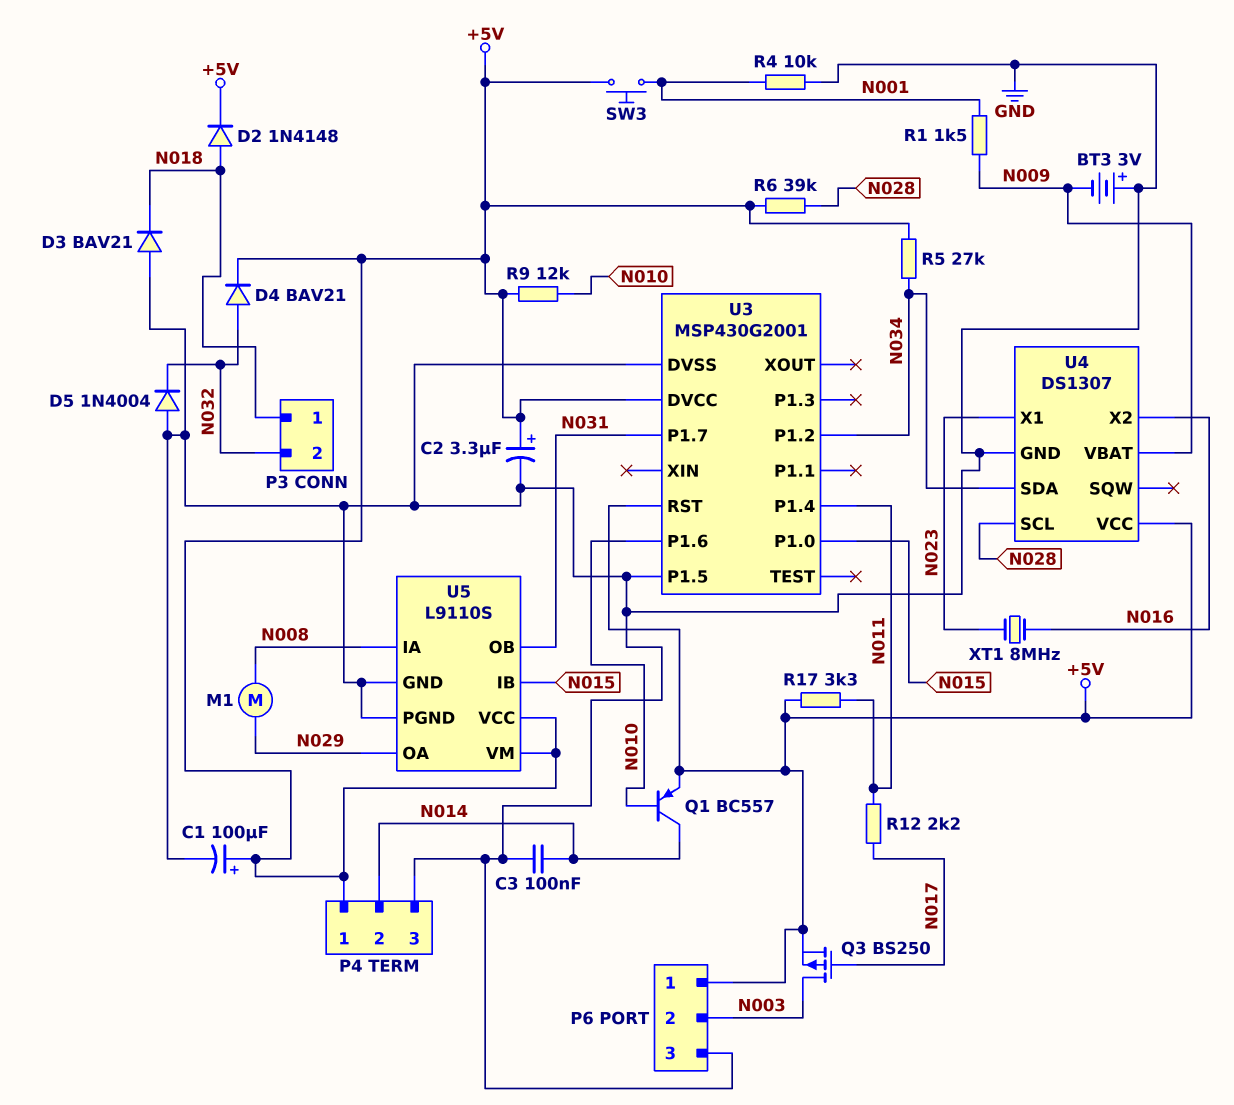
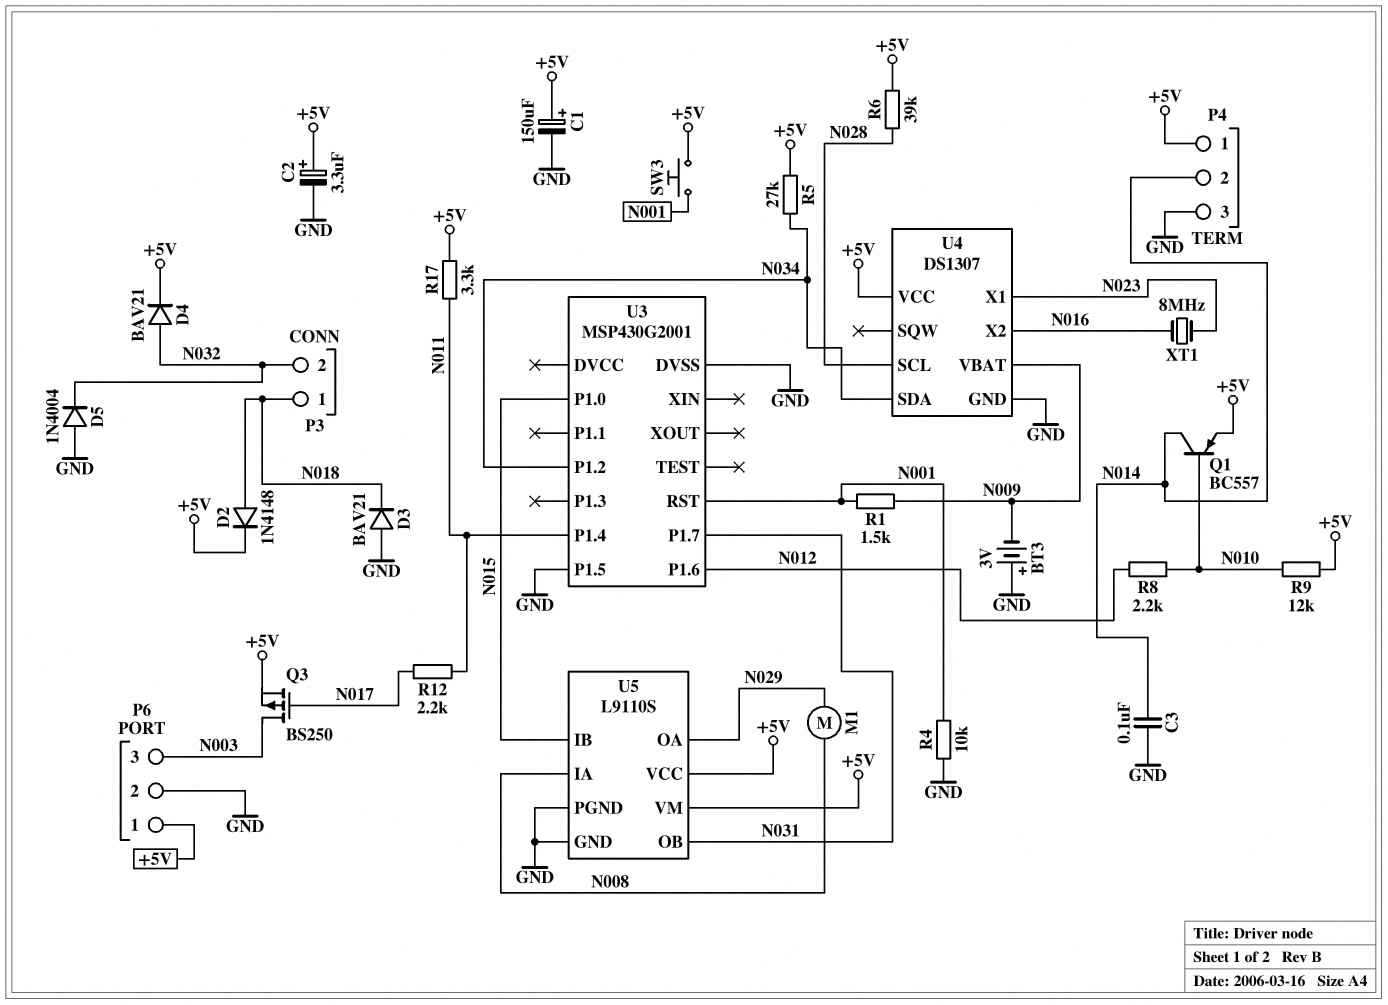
C1: 100uF (plus +5V, minus GND) -> 150uF (plus +5V, minus GND)
P6 pin 2: N003 -> GND
P6 pin 3: GND -> N003
R8: none -> 2.2k (N010, N012)
U3 pin DVCC: +5V -> none
U3 pin P1.6: N010 -> N012
U3 pin RST: +5V -> N001

